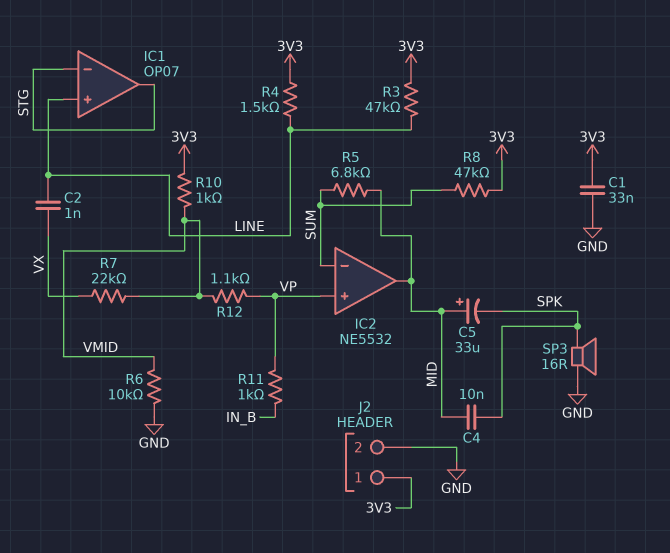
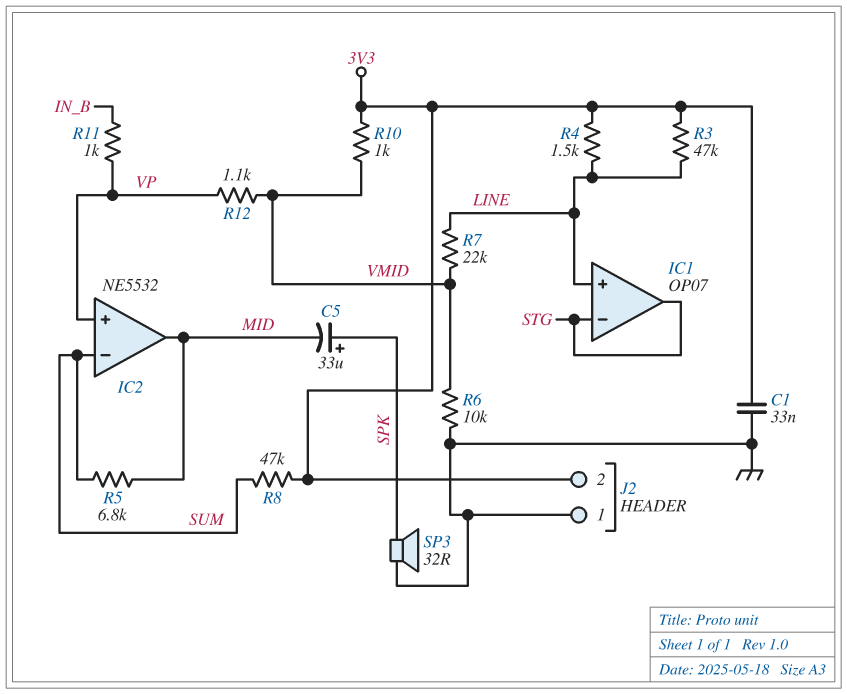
C2: 1nF (LINE, VX) -> none
C4: 10nF (MID, SPK) -> none
C5: 33uF (plus MID, minus SPK) -> 33uF (plus SPK, minus MID)
J2 pin 1: 3V3 -> GND
J2 pin 2: GND -> 3V3
R7: 22k (VMID, VX) -> 22k (LINE, VMID)
SP3: speaker 16R (GND, SPK) -> speaker 32R (GND, SPK)

